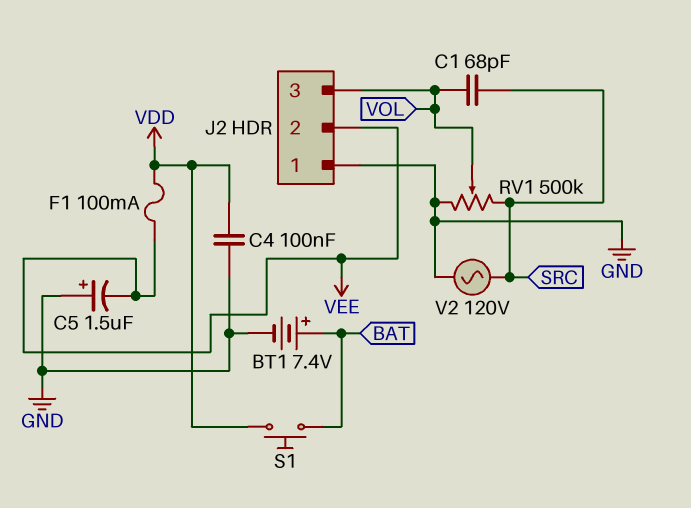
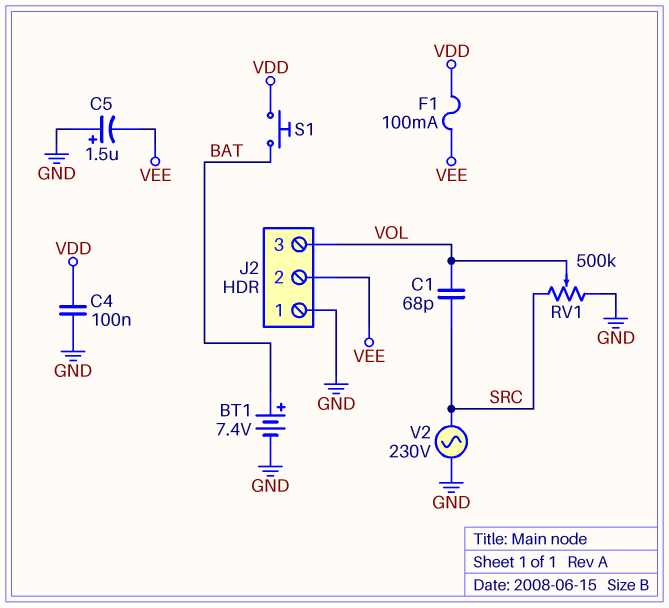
V2: AC 120V (GND, SRC) -> AC 230V (GND, SRC)

